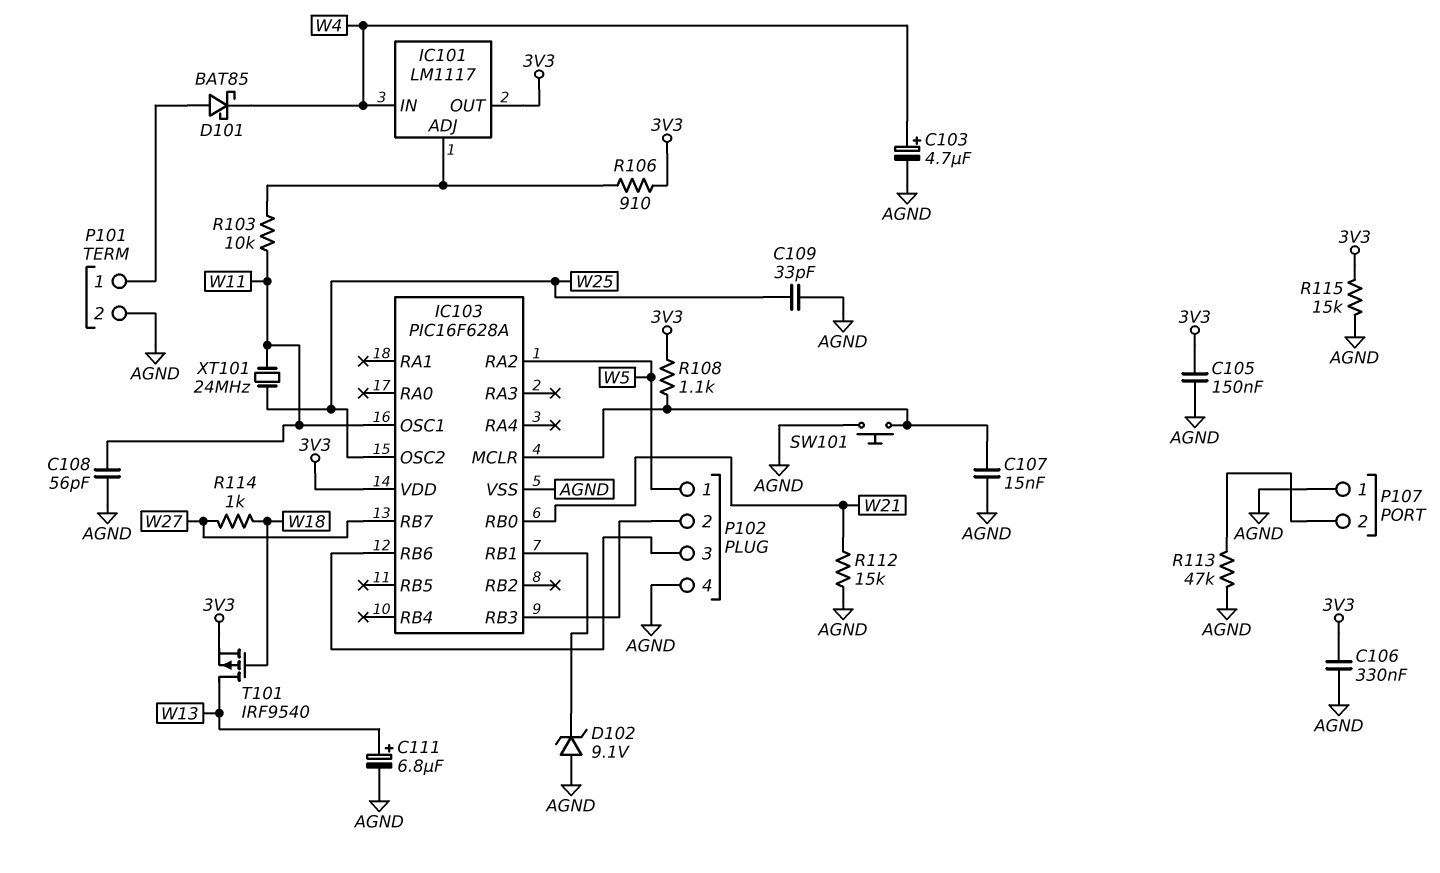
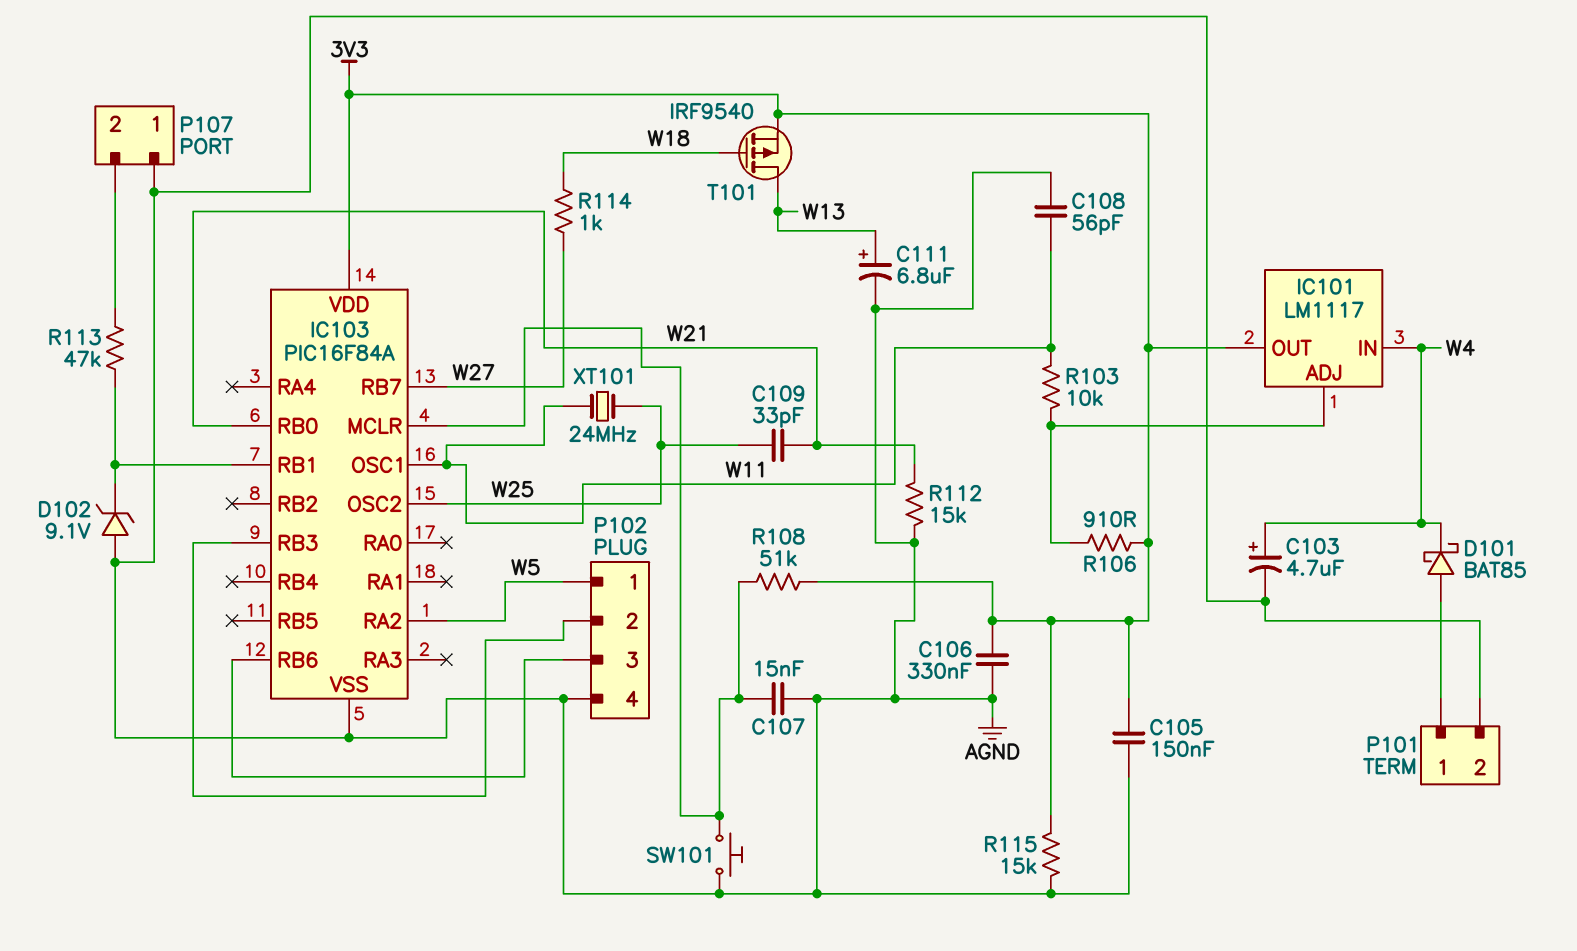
C109: 33pF (AGND, W25) -> 33pF (W21, W25)
IC103: PIC16F628A -> PIC16F84A
R108: 1.1k (3V3, IC103/MCLR) -> 51k (3V3, IC103/MCLR)
R113: 47k (AGND, P107/2) -> 47k (IC103/RB1, P107/2)

